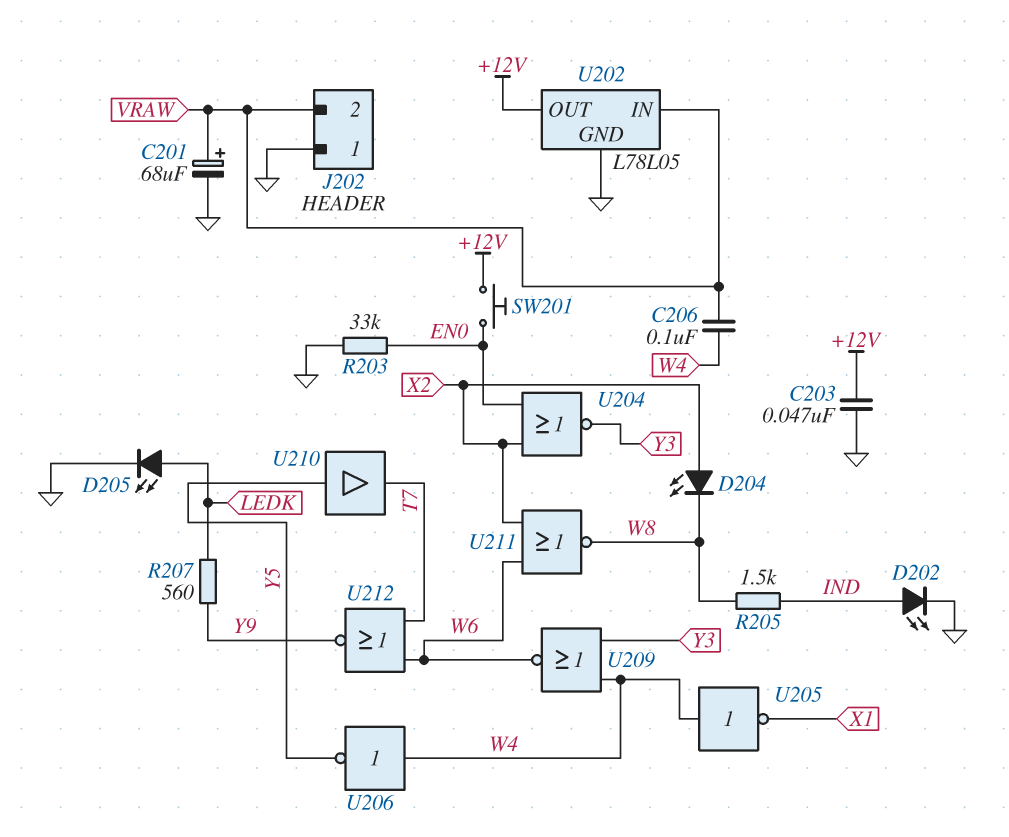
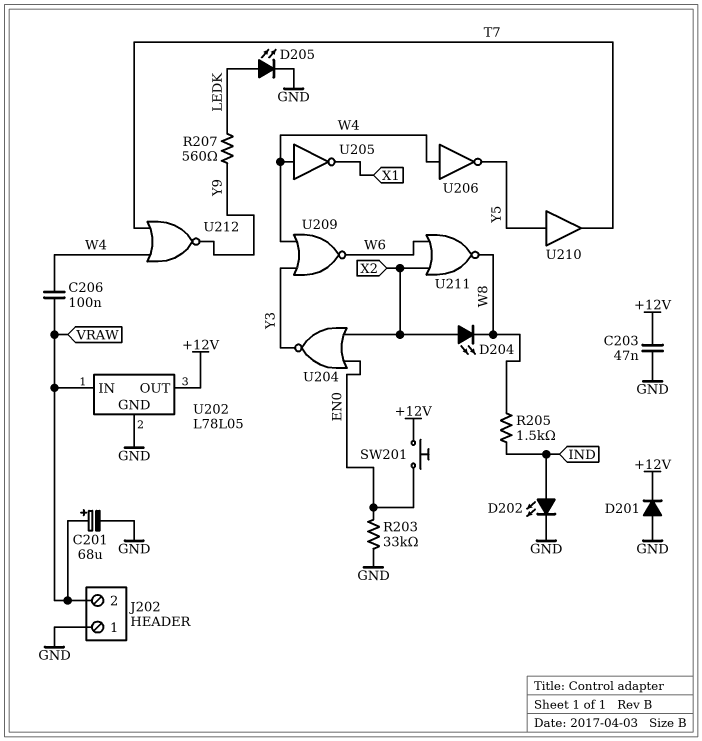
D201: none -> diode (A GND, K +12V)
U212: NOR (in T7, in W6, out Y9) -> NOR (in T7, in W4, out Y9)

